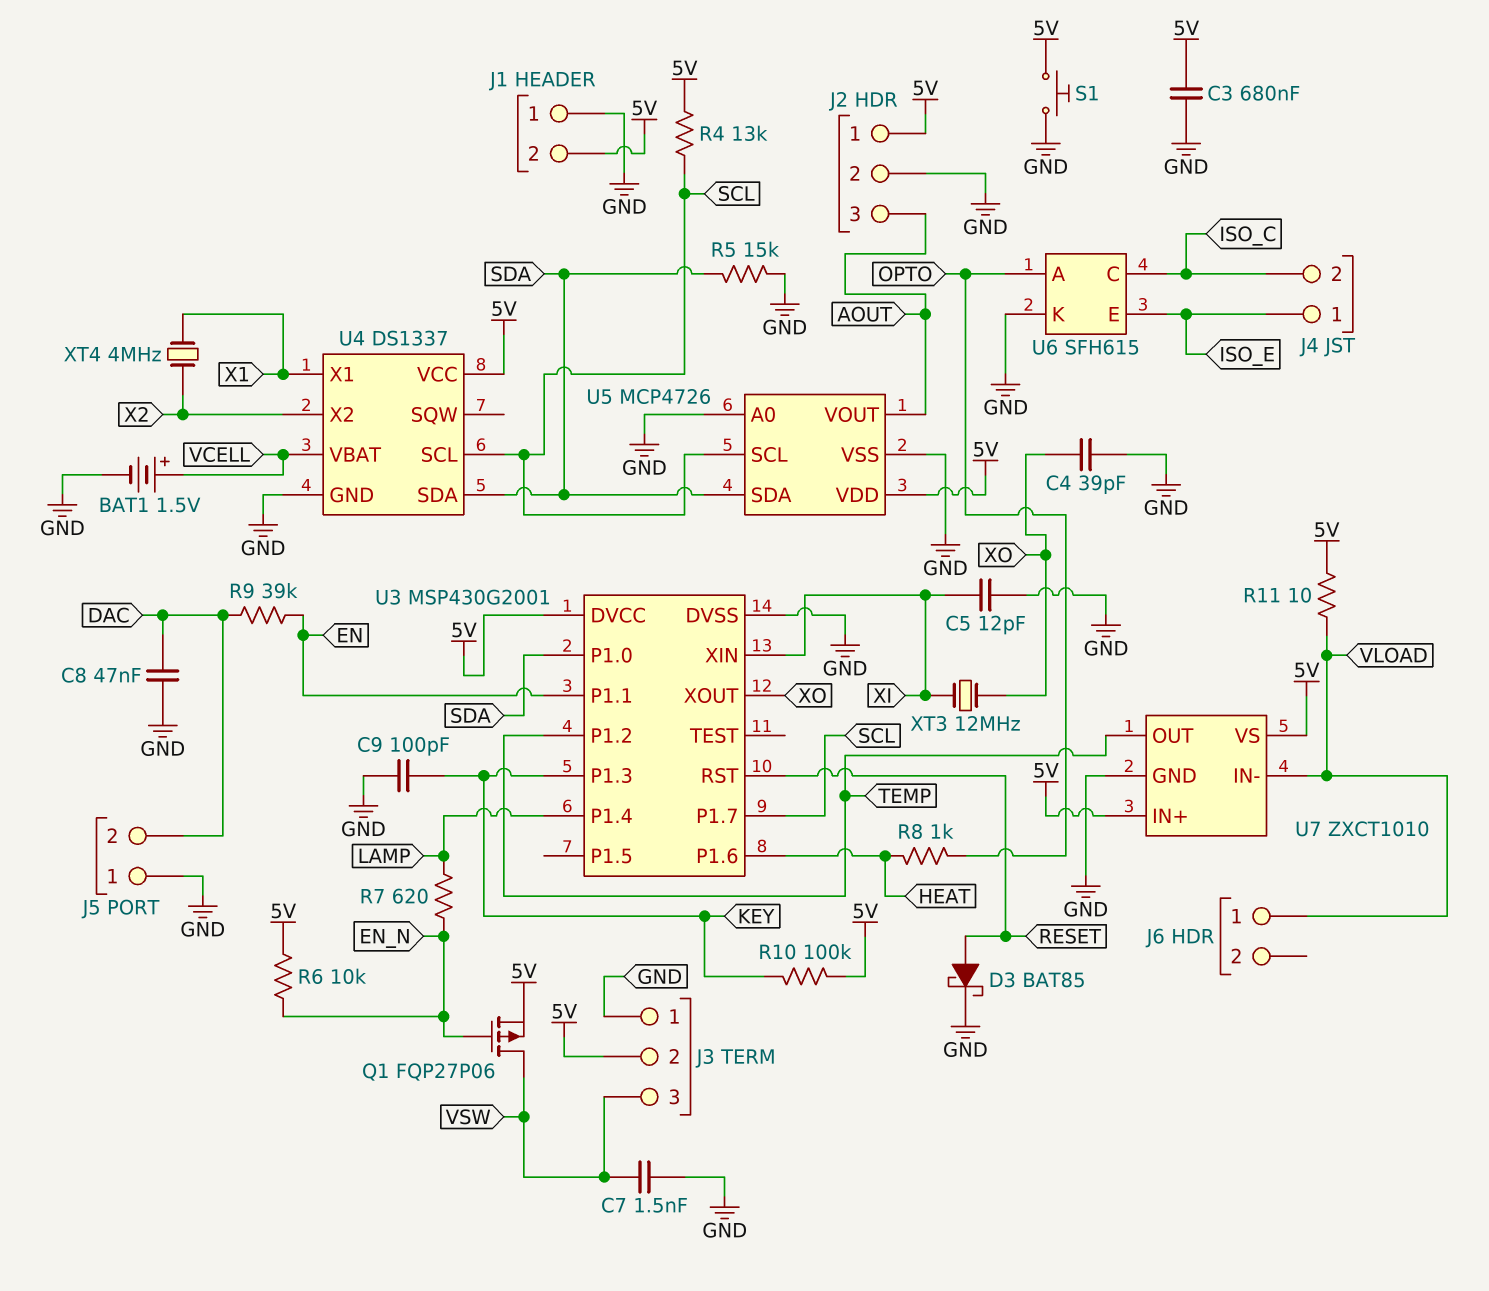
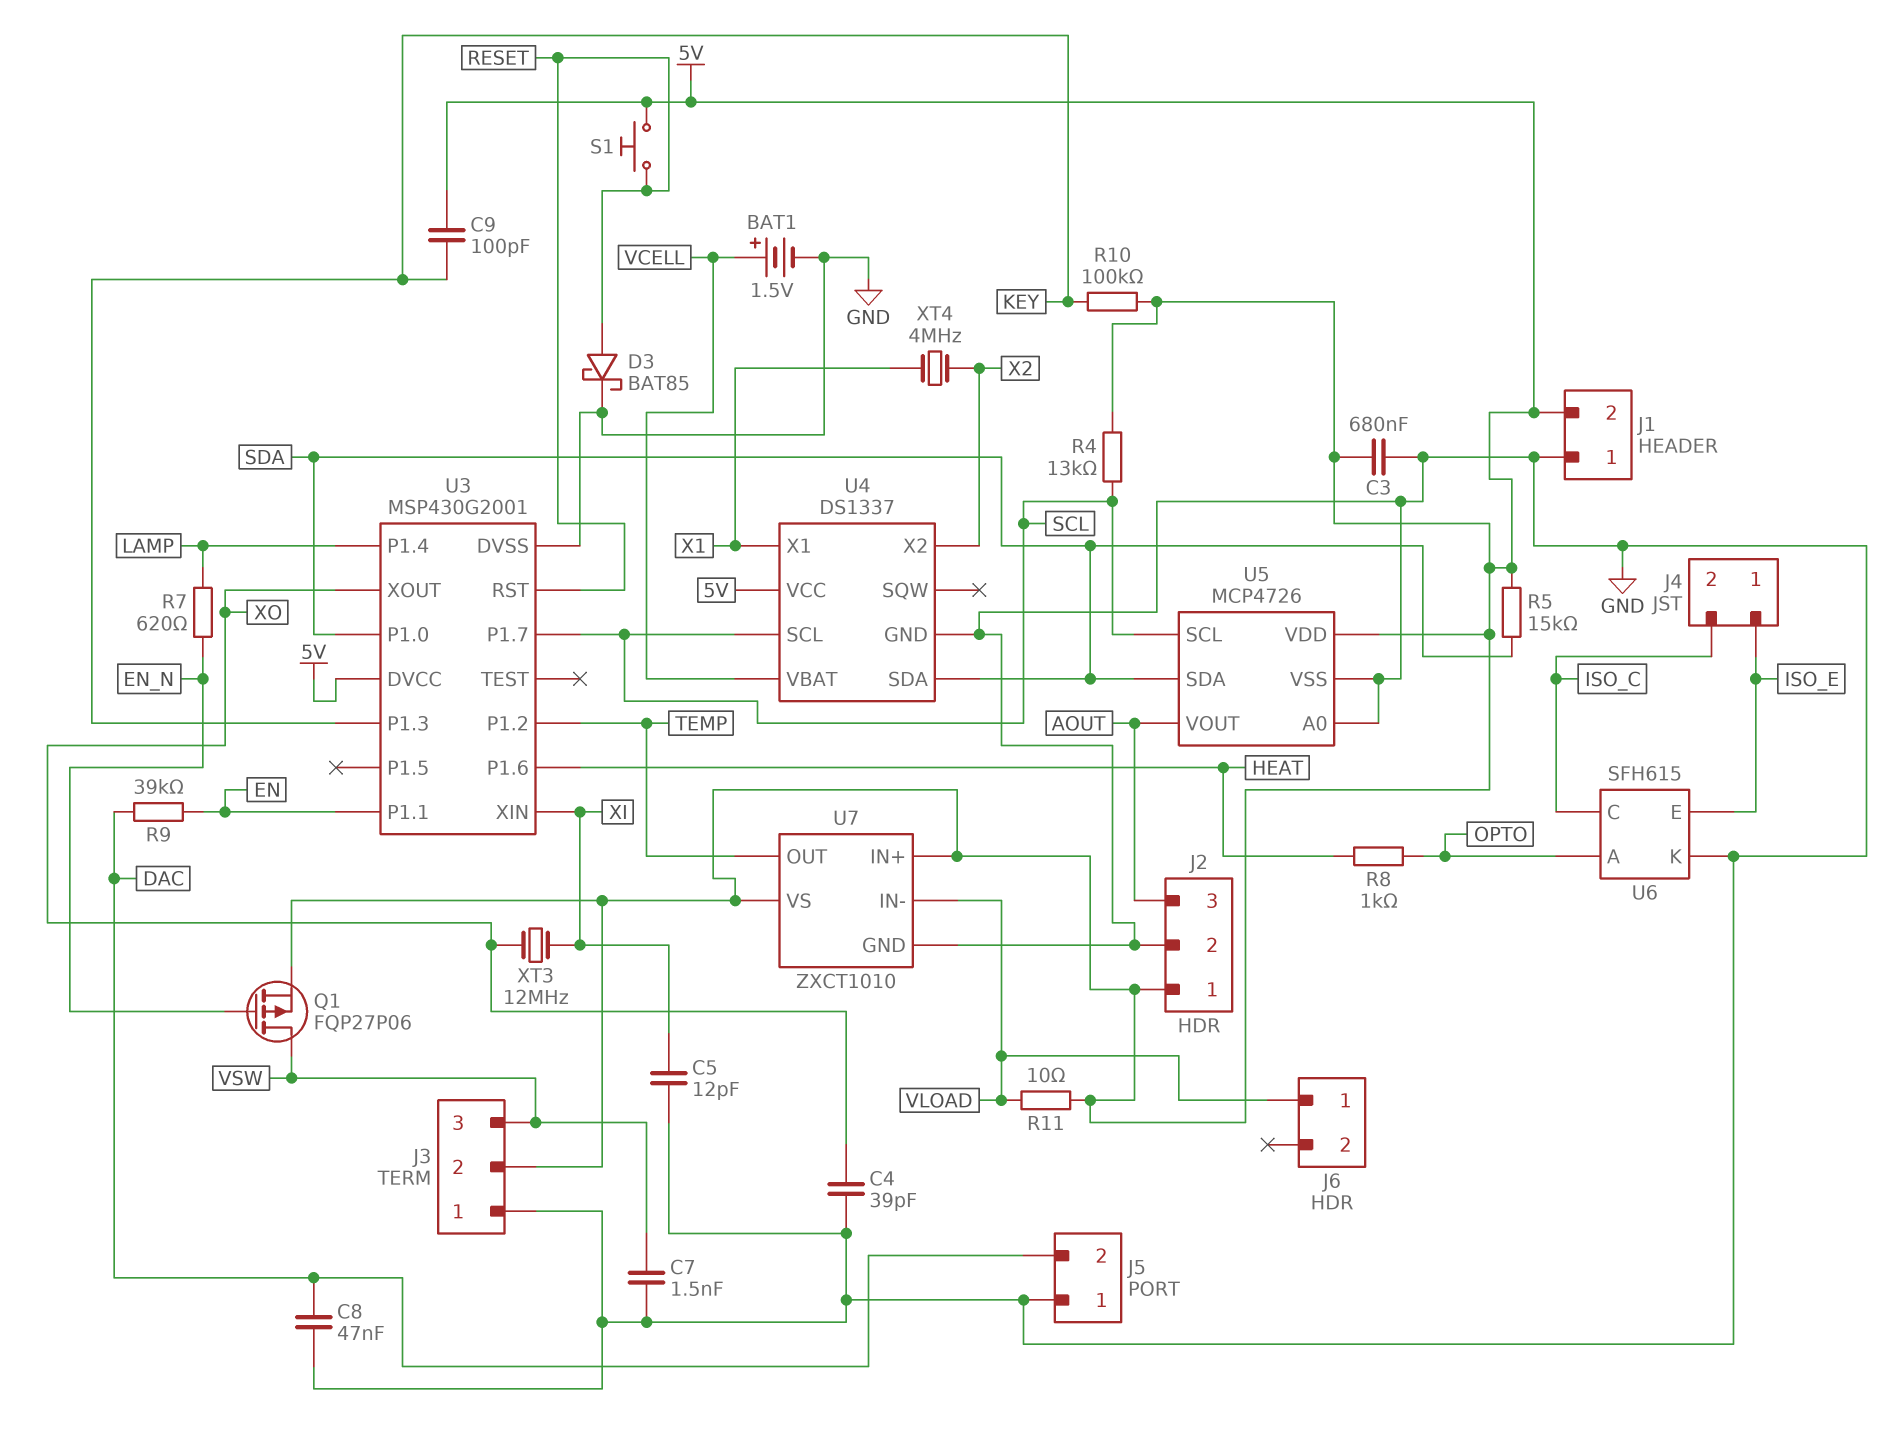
C9: 100pF (GND, KEY) -> 100pF (5V, KEY)
R5: 15k (GND, SDA) -> 15k (5V, SDA)
R6: 10k (5V, EN_N) -> none
S1: button (5V, GND) -> button (5V, RESET)

